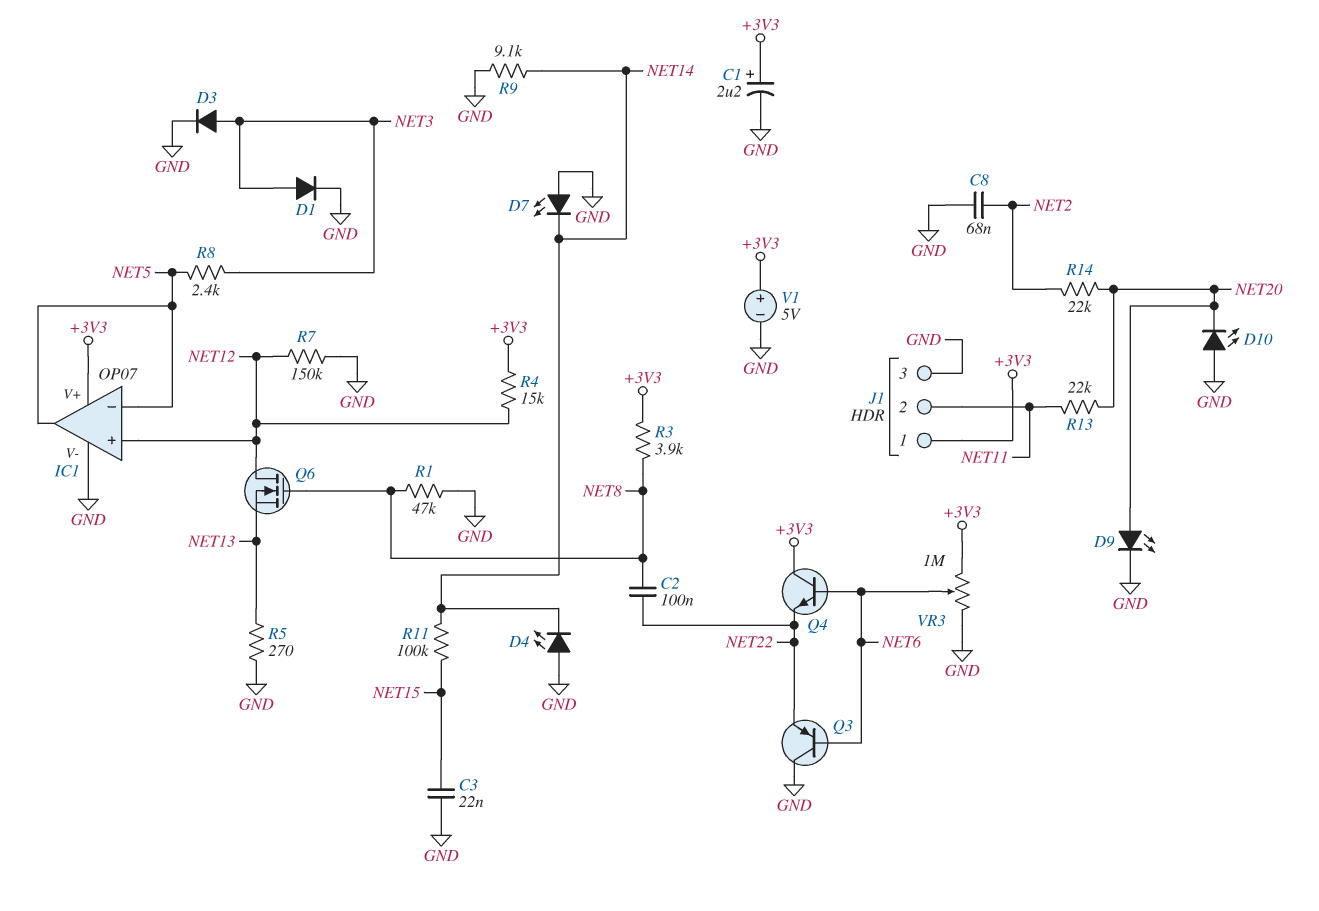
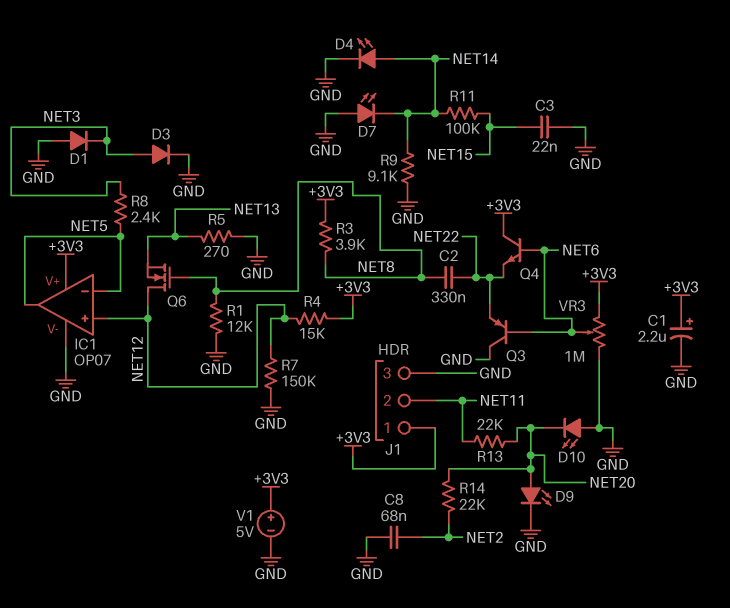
C2: 100nF (NET8, NET22) -> 330nF (NET8, NET22)
D1: diode (A NET3, K GND) -> diode (A GND, K NET3)
D4: LED (A GND, K NET14) -> LED (A NET14, K GND)
R1: 47k (GND, NET8) -> 12k (GND, NET8)

